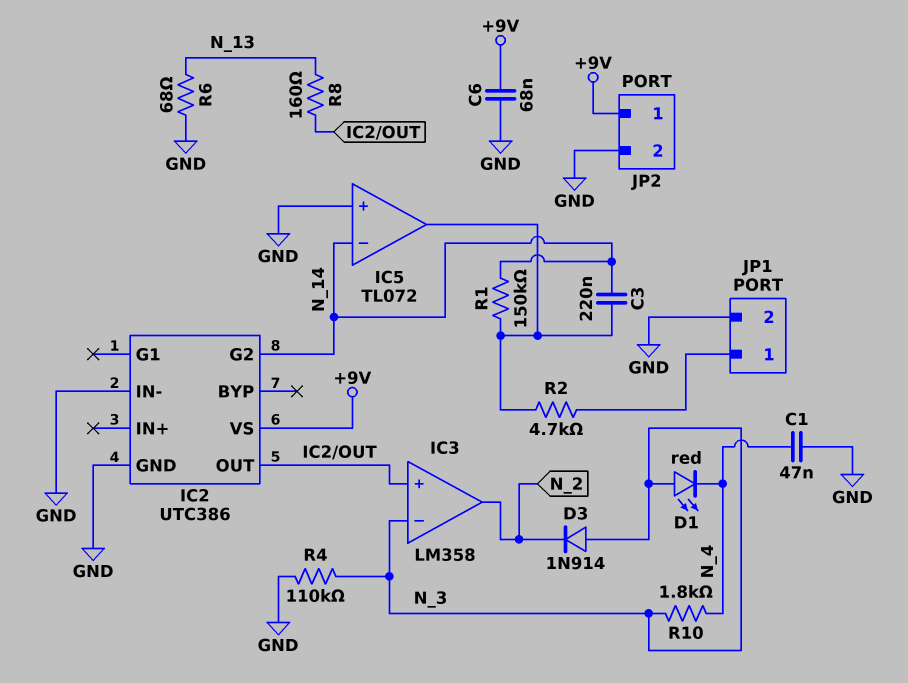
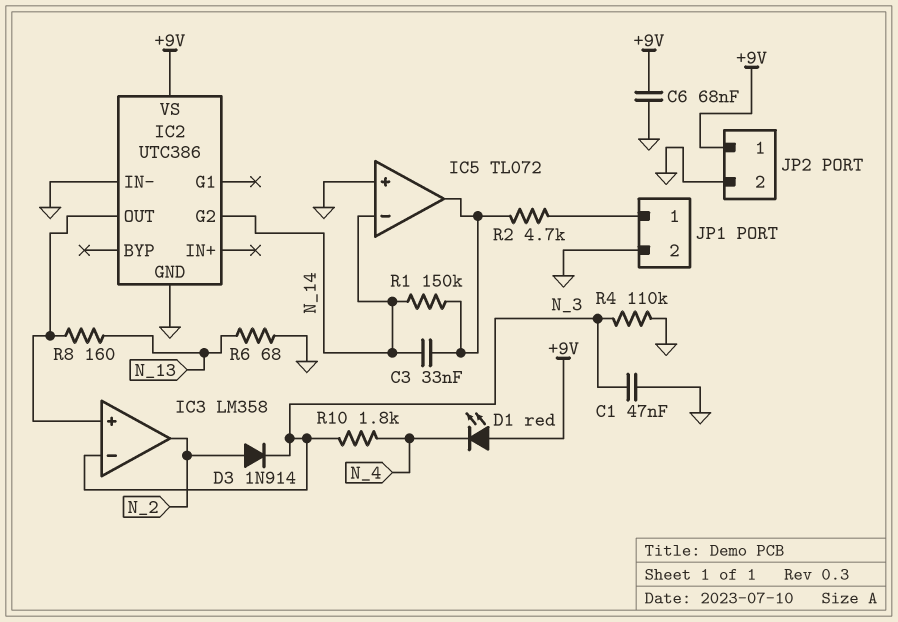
C1: 47nF (GND, N_4) -> 47nF (GND, N_3)
C3: 220nF (IC5/out, N_14) -> 33nF (IC5/out, N_14)
D1: LED red (A N_3, K N_4) -> LED red (A +9V, K N_4)
D3: diode 1N914 (A N_3, K N_2) -> diode 1N914 (A N_2, K N_3)

